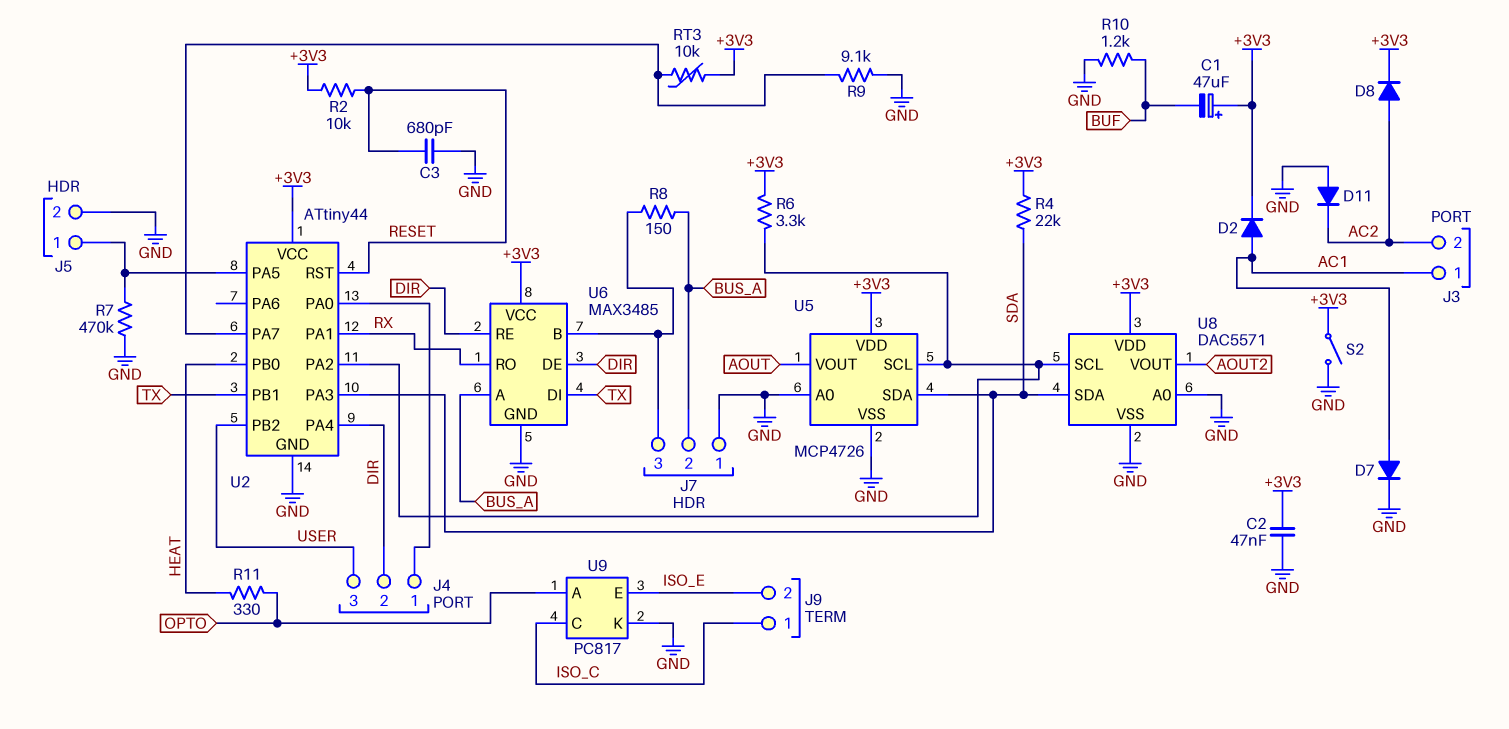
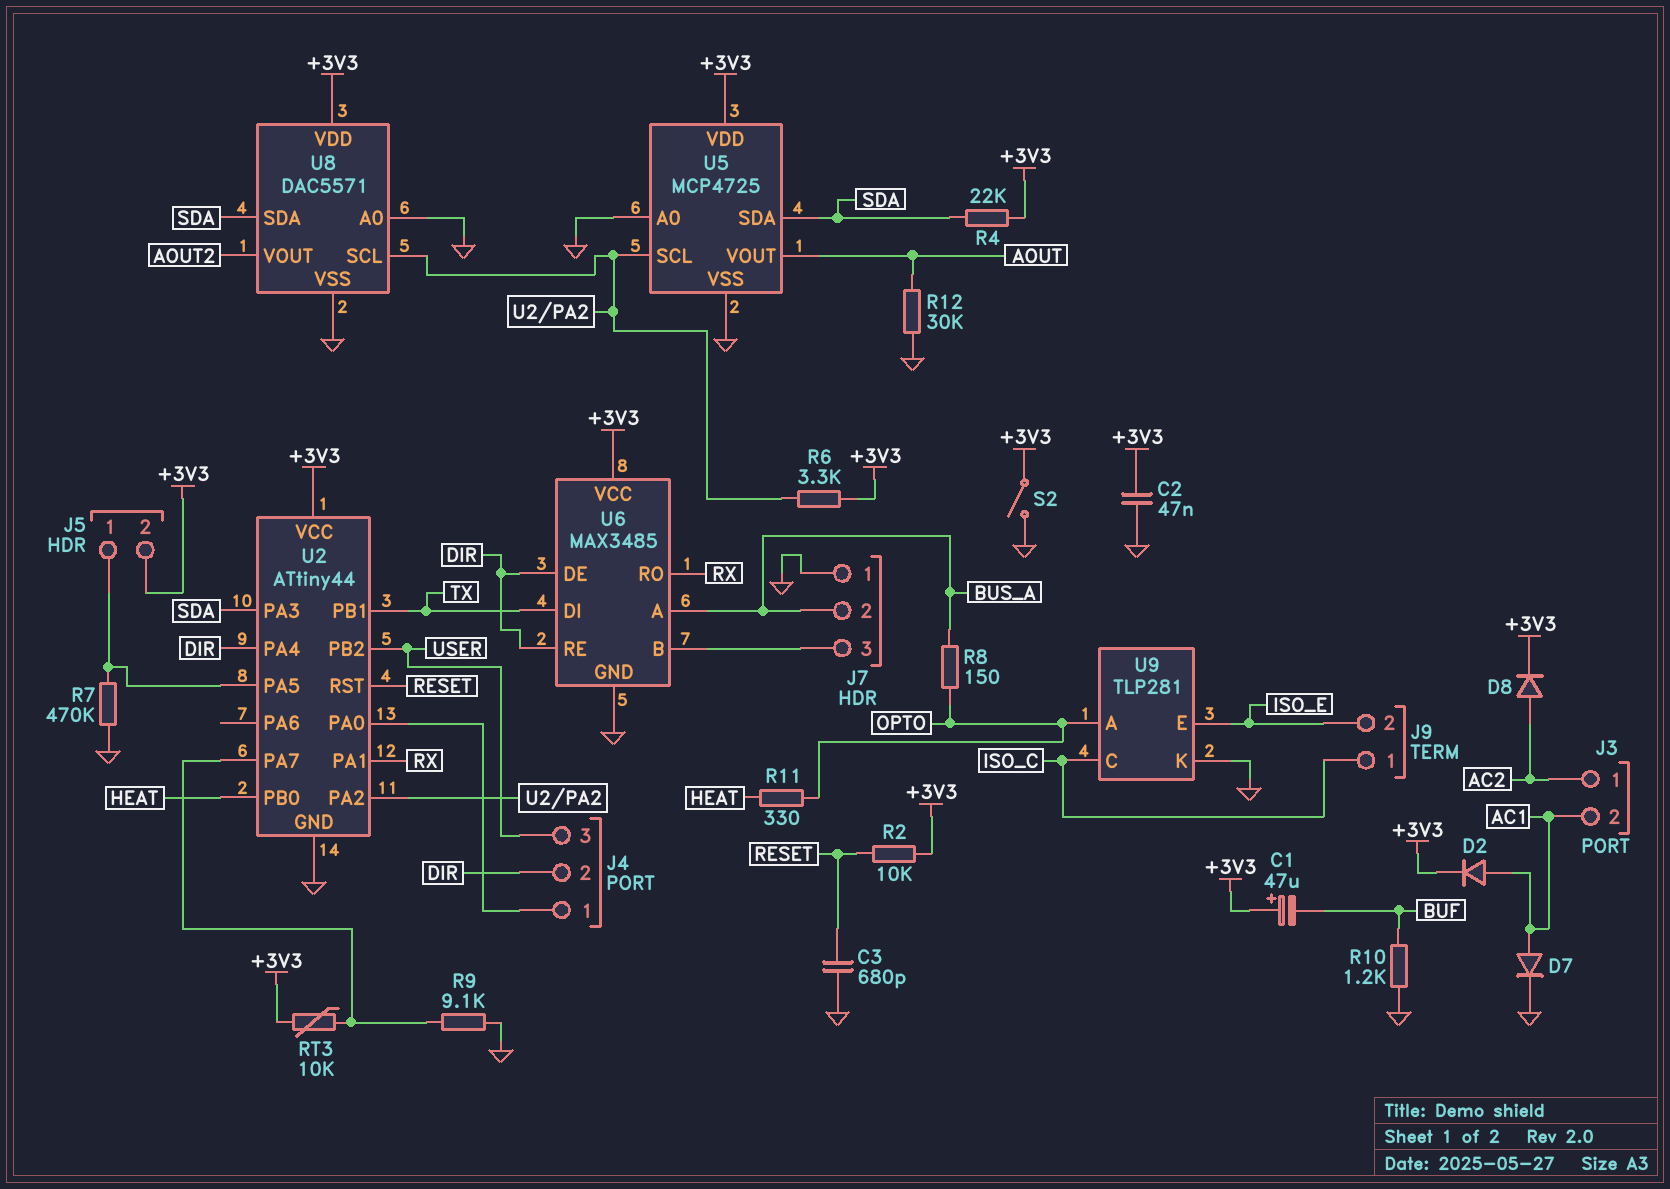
D11: diode (A GND, K AC2) -> none
J3 pin 1: AC1 -> AC2
J3 pin 2: AC2 -> AC1
J5 pin 2: GND -> +3V3
R8: 150 (BUS_A, J7/3) -> 150 (BUS_A, OPTO)
R12: none -> 30k (AOUT, GND)
U5: MCP4726 -> MCP4725
U9: PC817 -> TLP281

